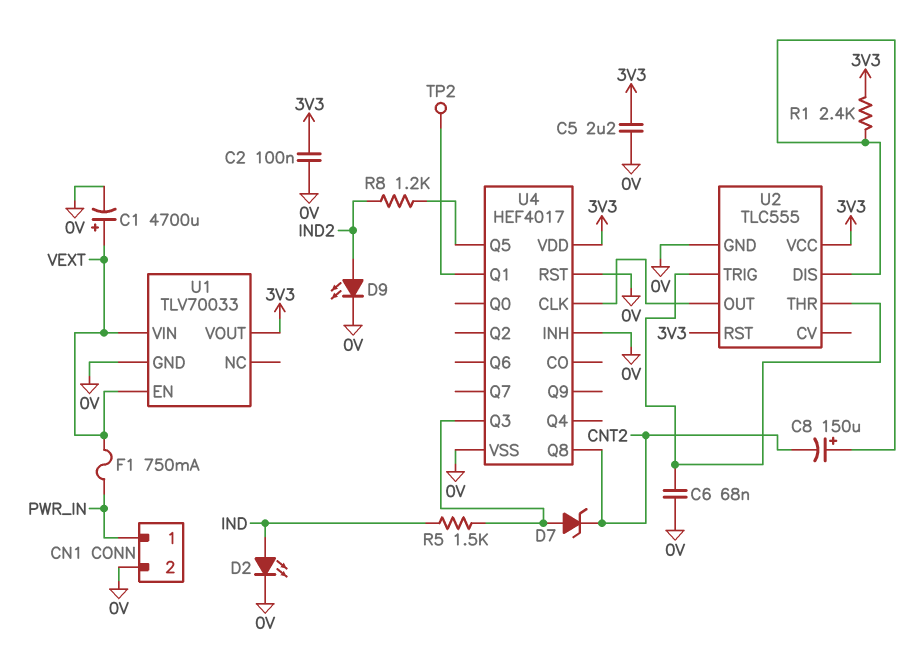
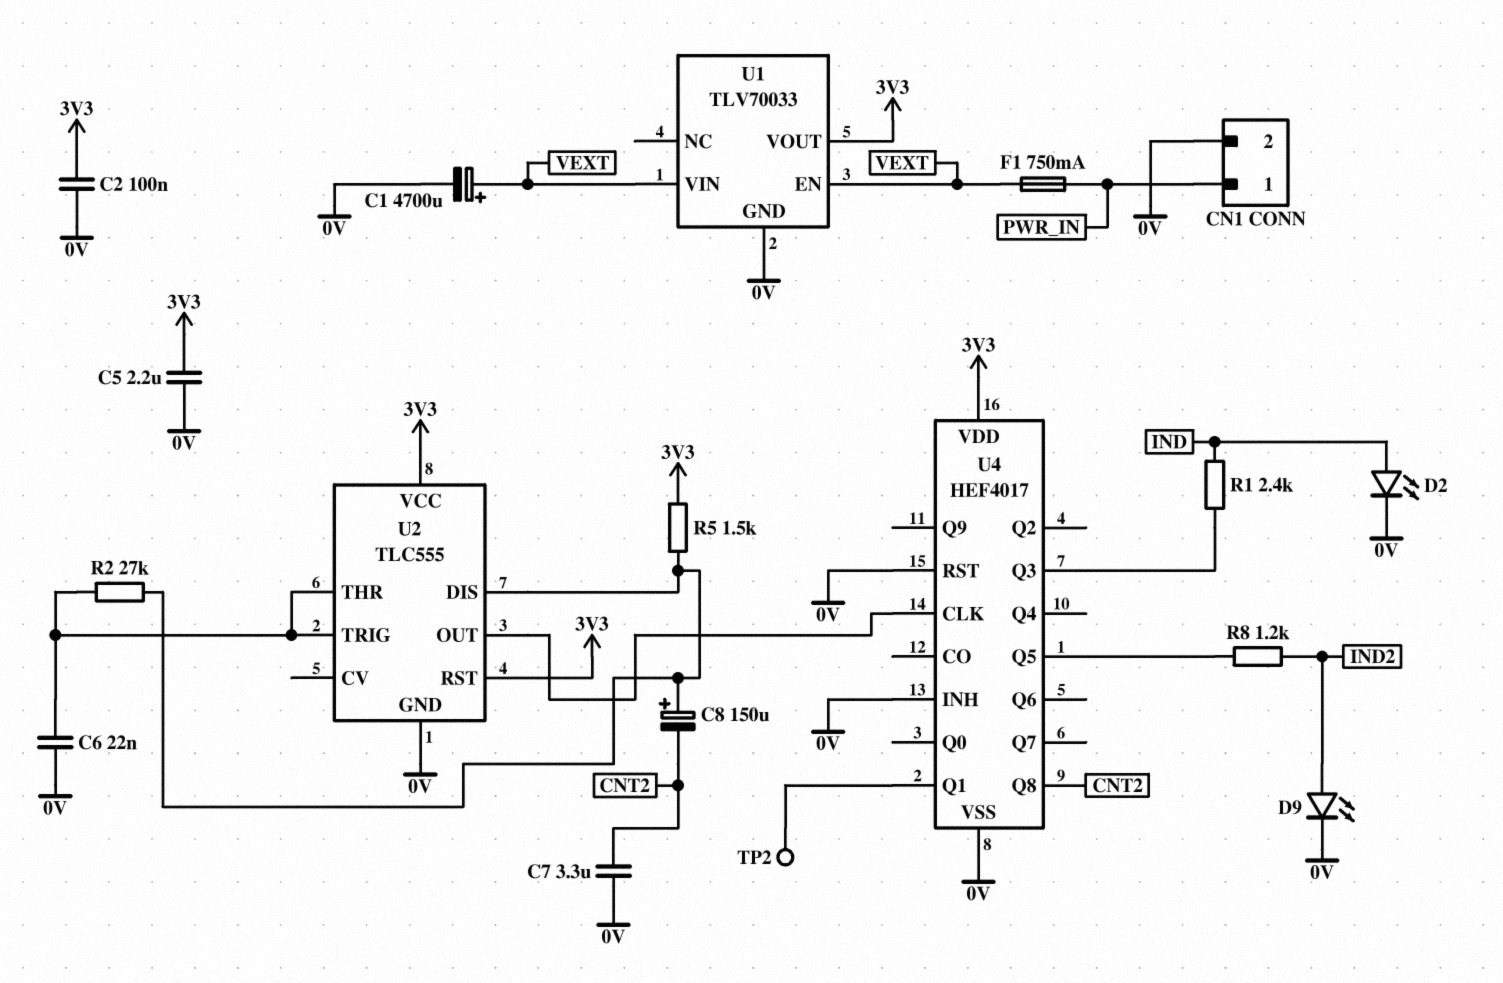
C6: 68nF (0V, U2/THR) -> 22nF (0V, U2/THR)
C7: none -> 3.3uF (0V, CNT2)
D7: zener (A U4/Q3, K CNT2) -> none
R1: 2.4k (3V3, U2/DIS) -> 2.4k (IND, U4/Q3)
R2: none -> 27k (U2/DIS, U2/THR)
R5: 1.5k (IND, U4/Q3) -> 1.5k (3V3, U2/DIS)

